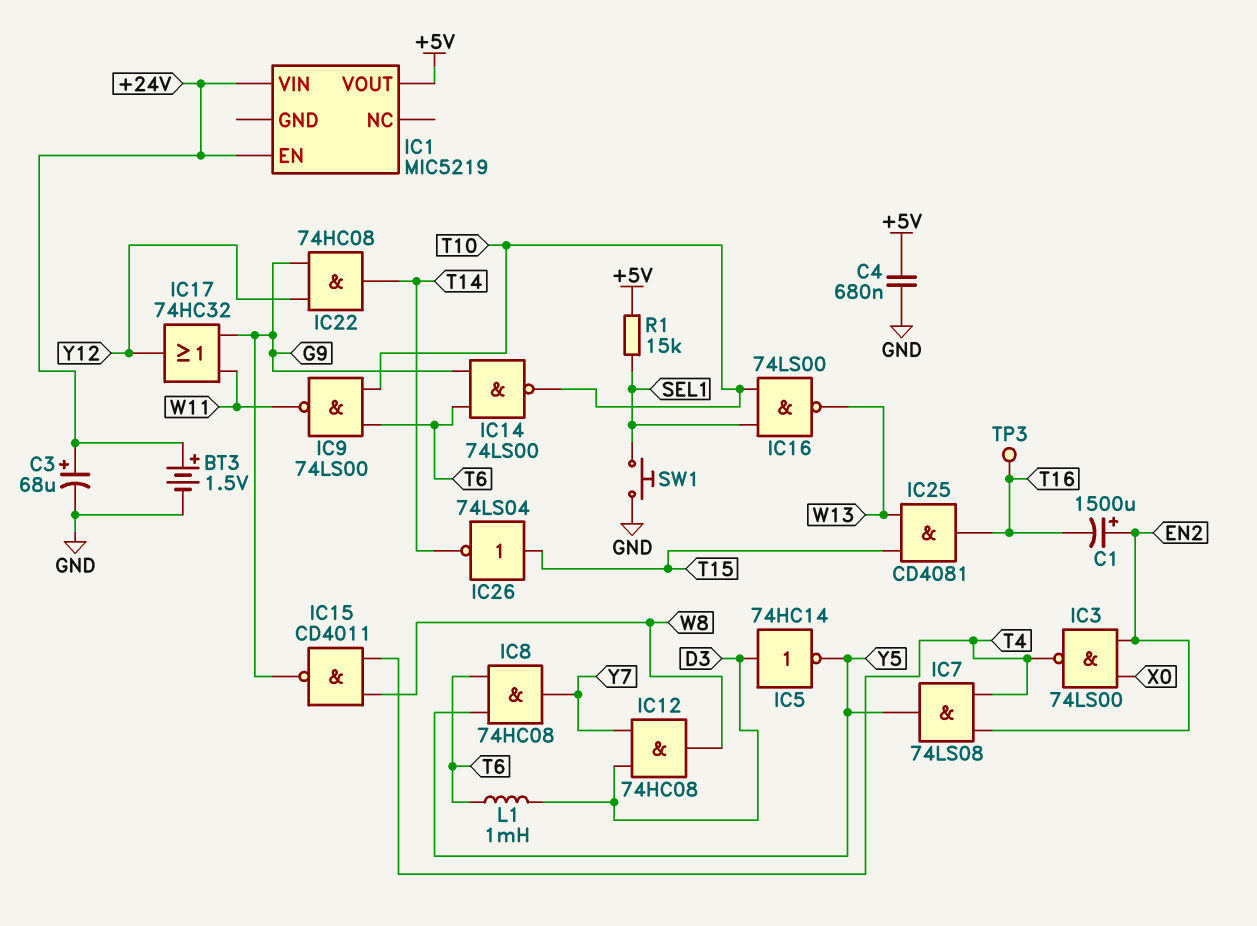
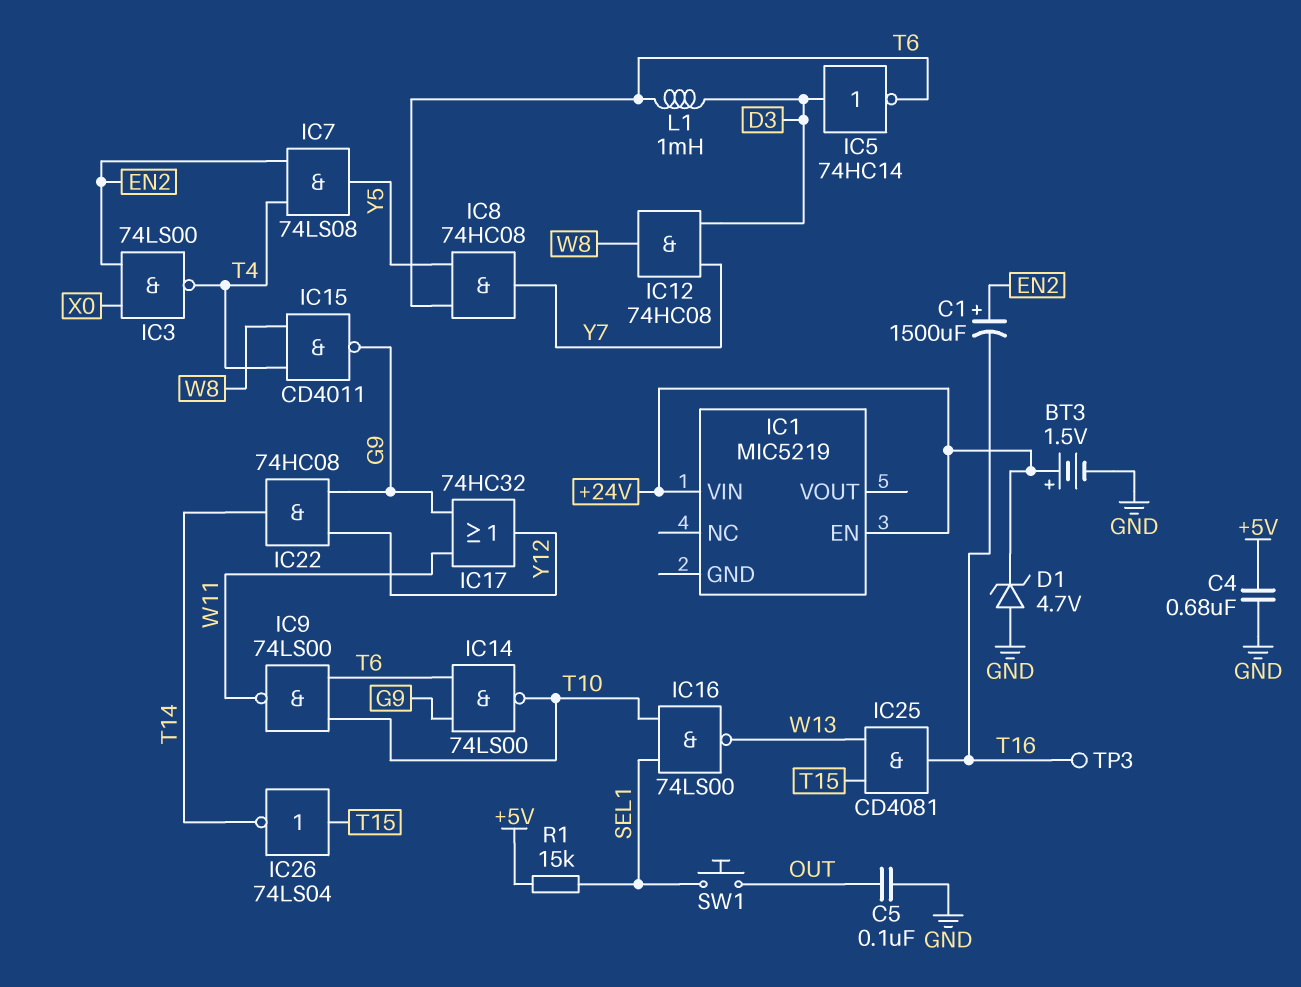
C3: 68uF (plus +24V, minus GND) -> none
C5: none -> 100nF (GND, OUT)
D1: none -> zener 4.7V (A GND, K +24V)
IC1 pin VOUT: +5V -> none
IC5: NOT 74HC14 (in D3, out Y5) -> NOT 74HC14 (in D3, out T6)
SW1: button (GND, SEL1) -> button (OUT, SEL1)

